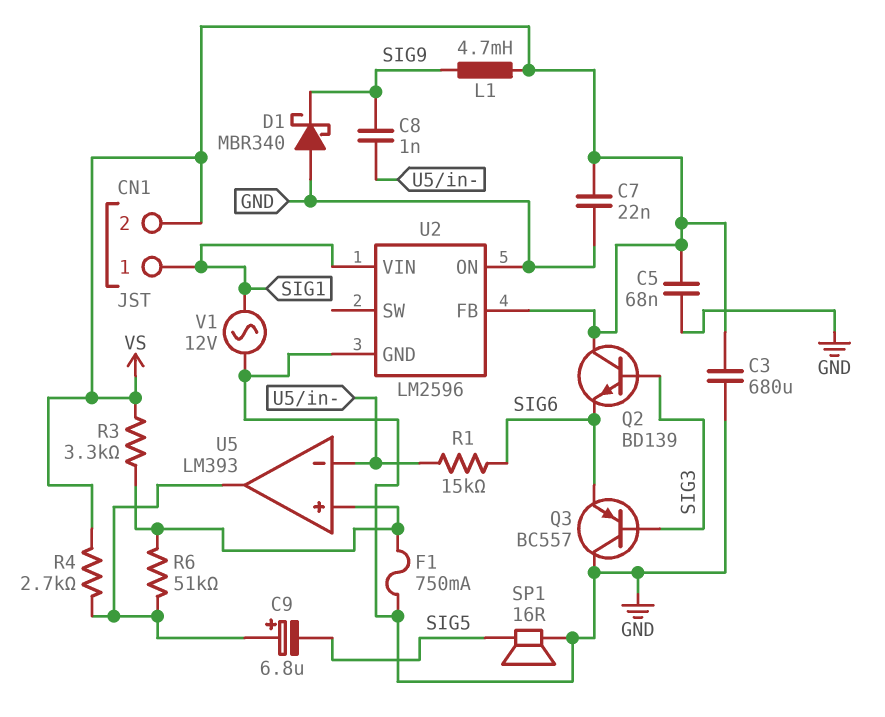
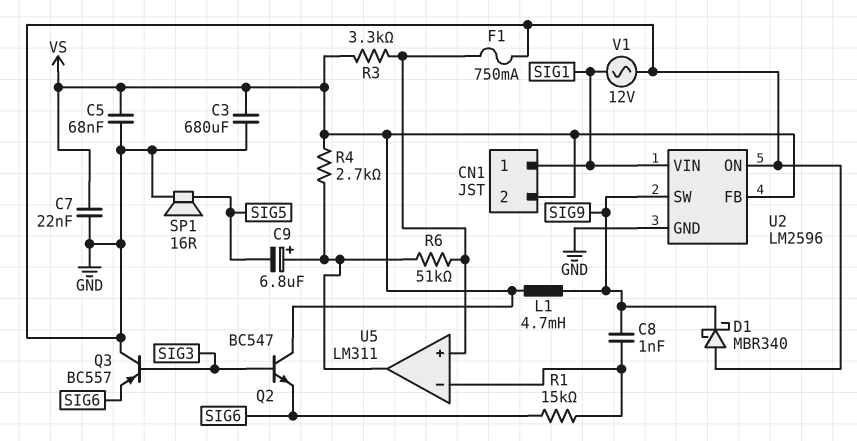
Q2: NPN BD139 (B SIG3, C VS, E SIG6) -> NPN BC547 (B SIG3, C VS, E SIG6)
U2 pin SW: none -> SIG9
U5: LM393 -> LM311

